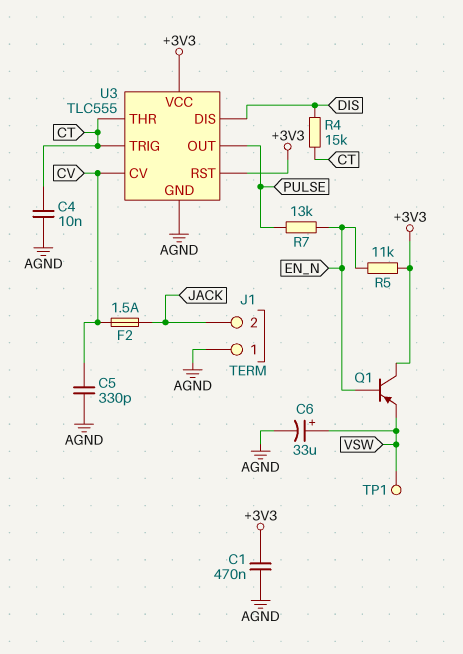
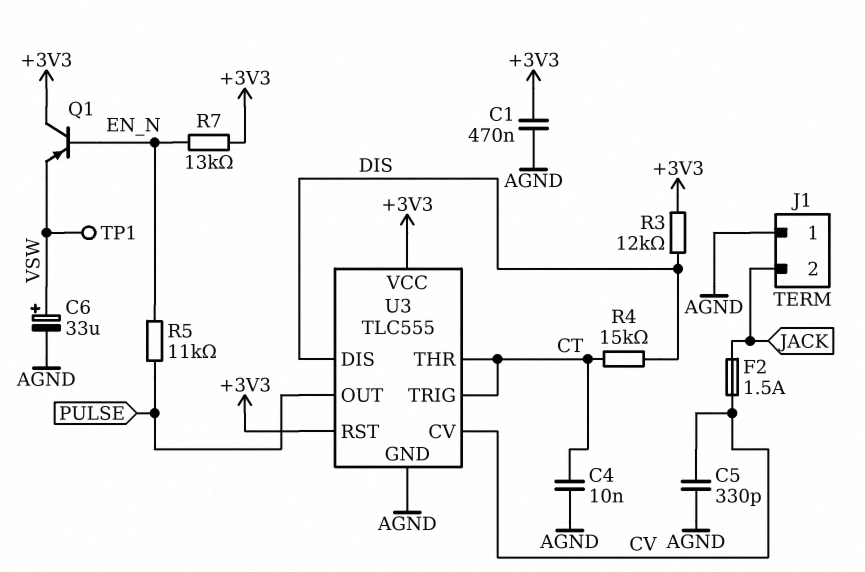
R3: none -> 12k (+3V3, DIS)
R5: 11k (+3V3, EN_N) -> 11k (EN_N, PULSE)
R7: 13k (EN_N, PULSE) -> 13k (+3V3, EN_N)

